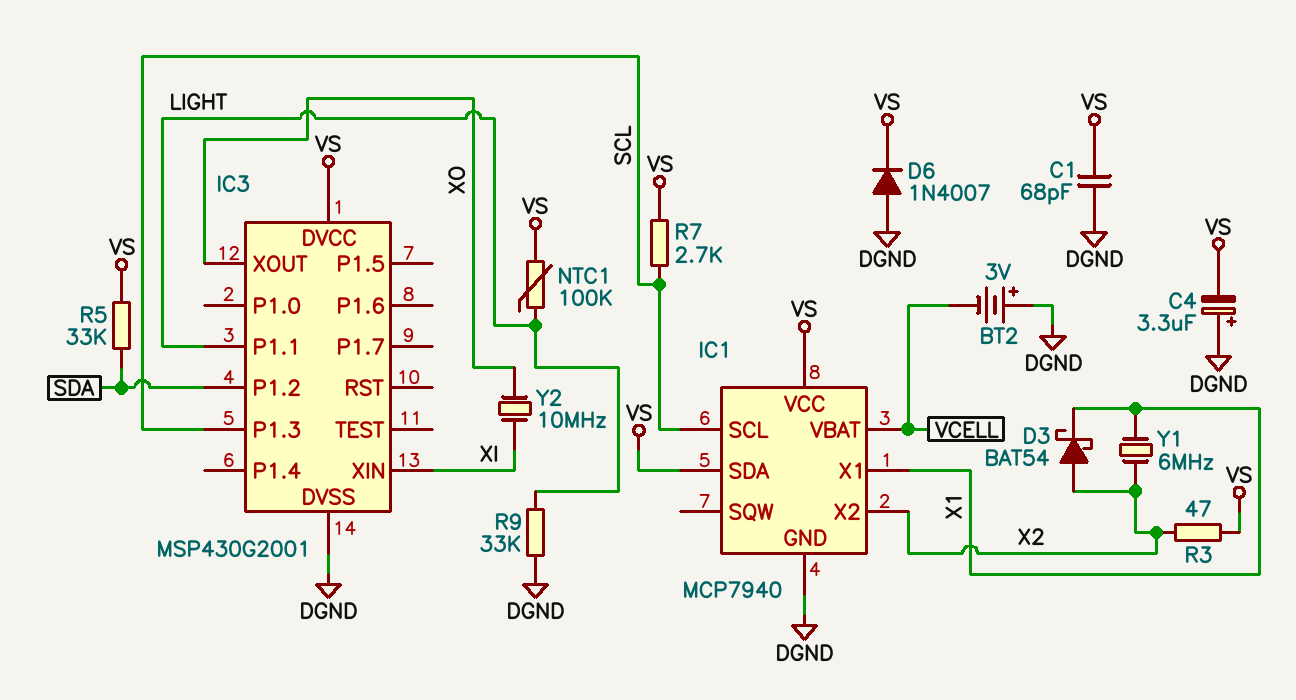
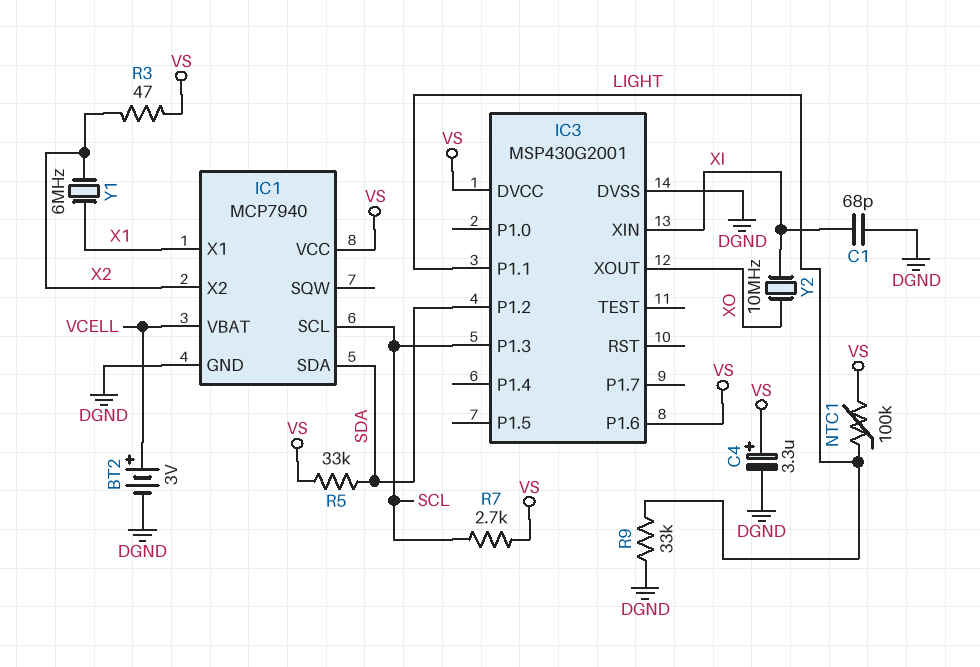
BT2: 3V (plus DGND, minus VCELL) -> 3V (plus VCELL, minus DGND)
C1: 68pF (DGND, VS) -> 68pF (DGND, XI)
C4: 3.3uF (plus DGND, minus VS) -> 3.3uF (plus VS, minus DGND)
D3: schottky BAT54 (A X2, K X1) -> none
D6: diode 1N4007 (A DGND, K VS) -> none
IC1 pin SDA: VS -> SDA
IC3 pin P1.6: none -> VS

